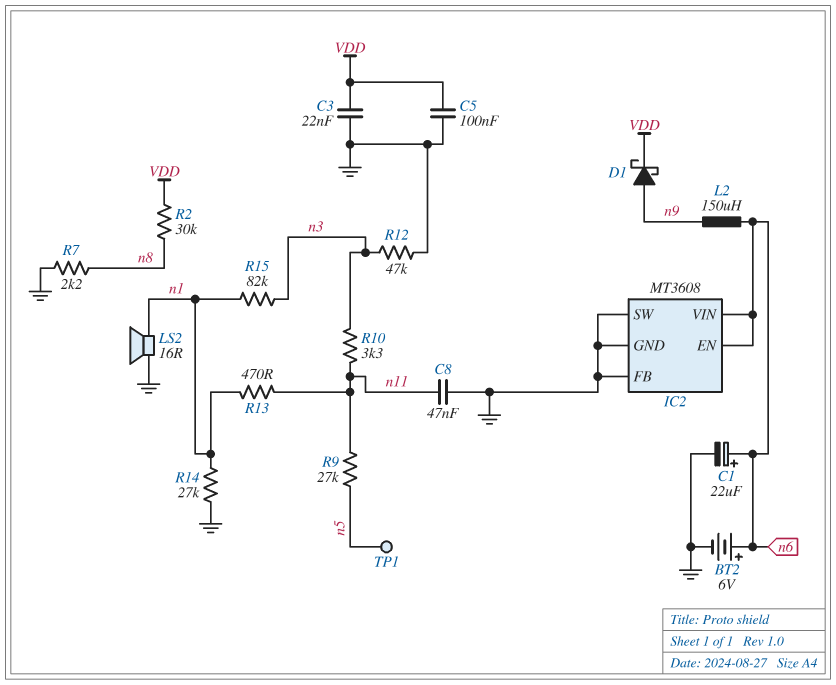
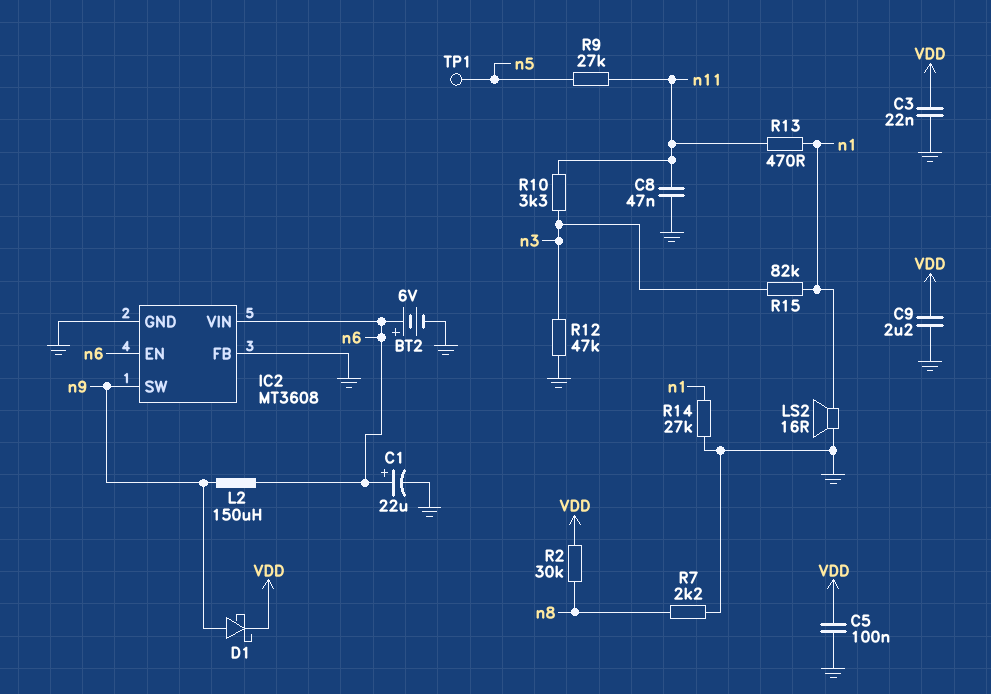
C9: none -> 2.2uF (GND, VDD)
IC2 pin SW: GND -> n9

